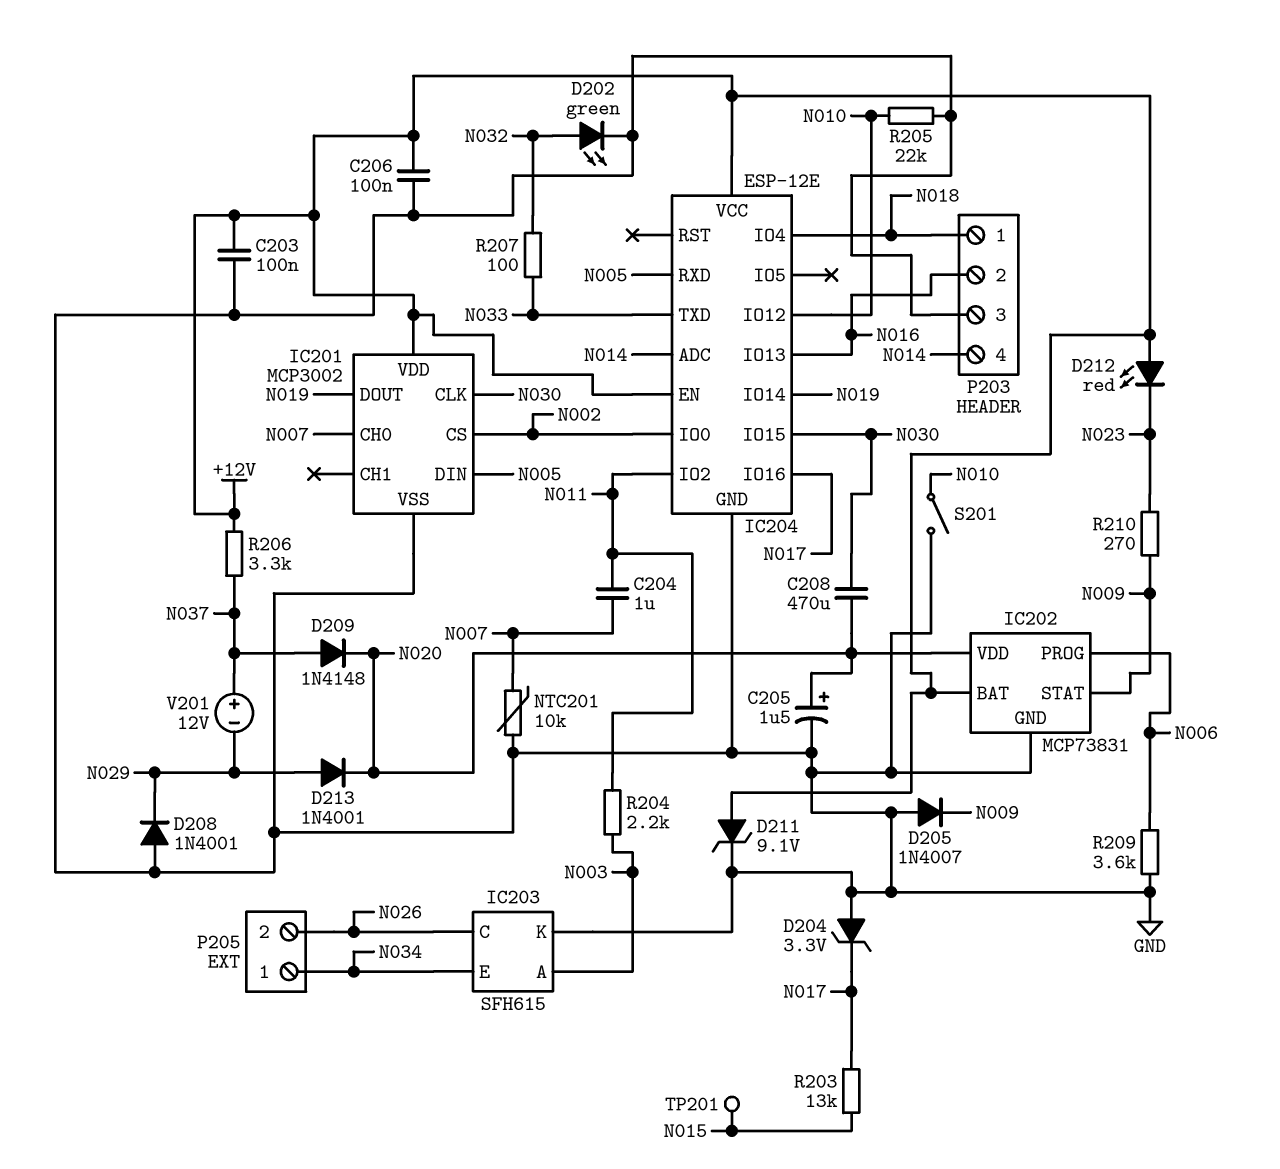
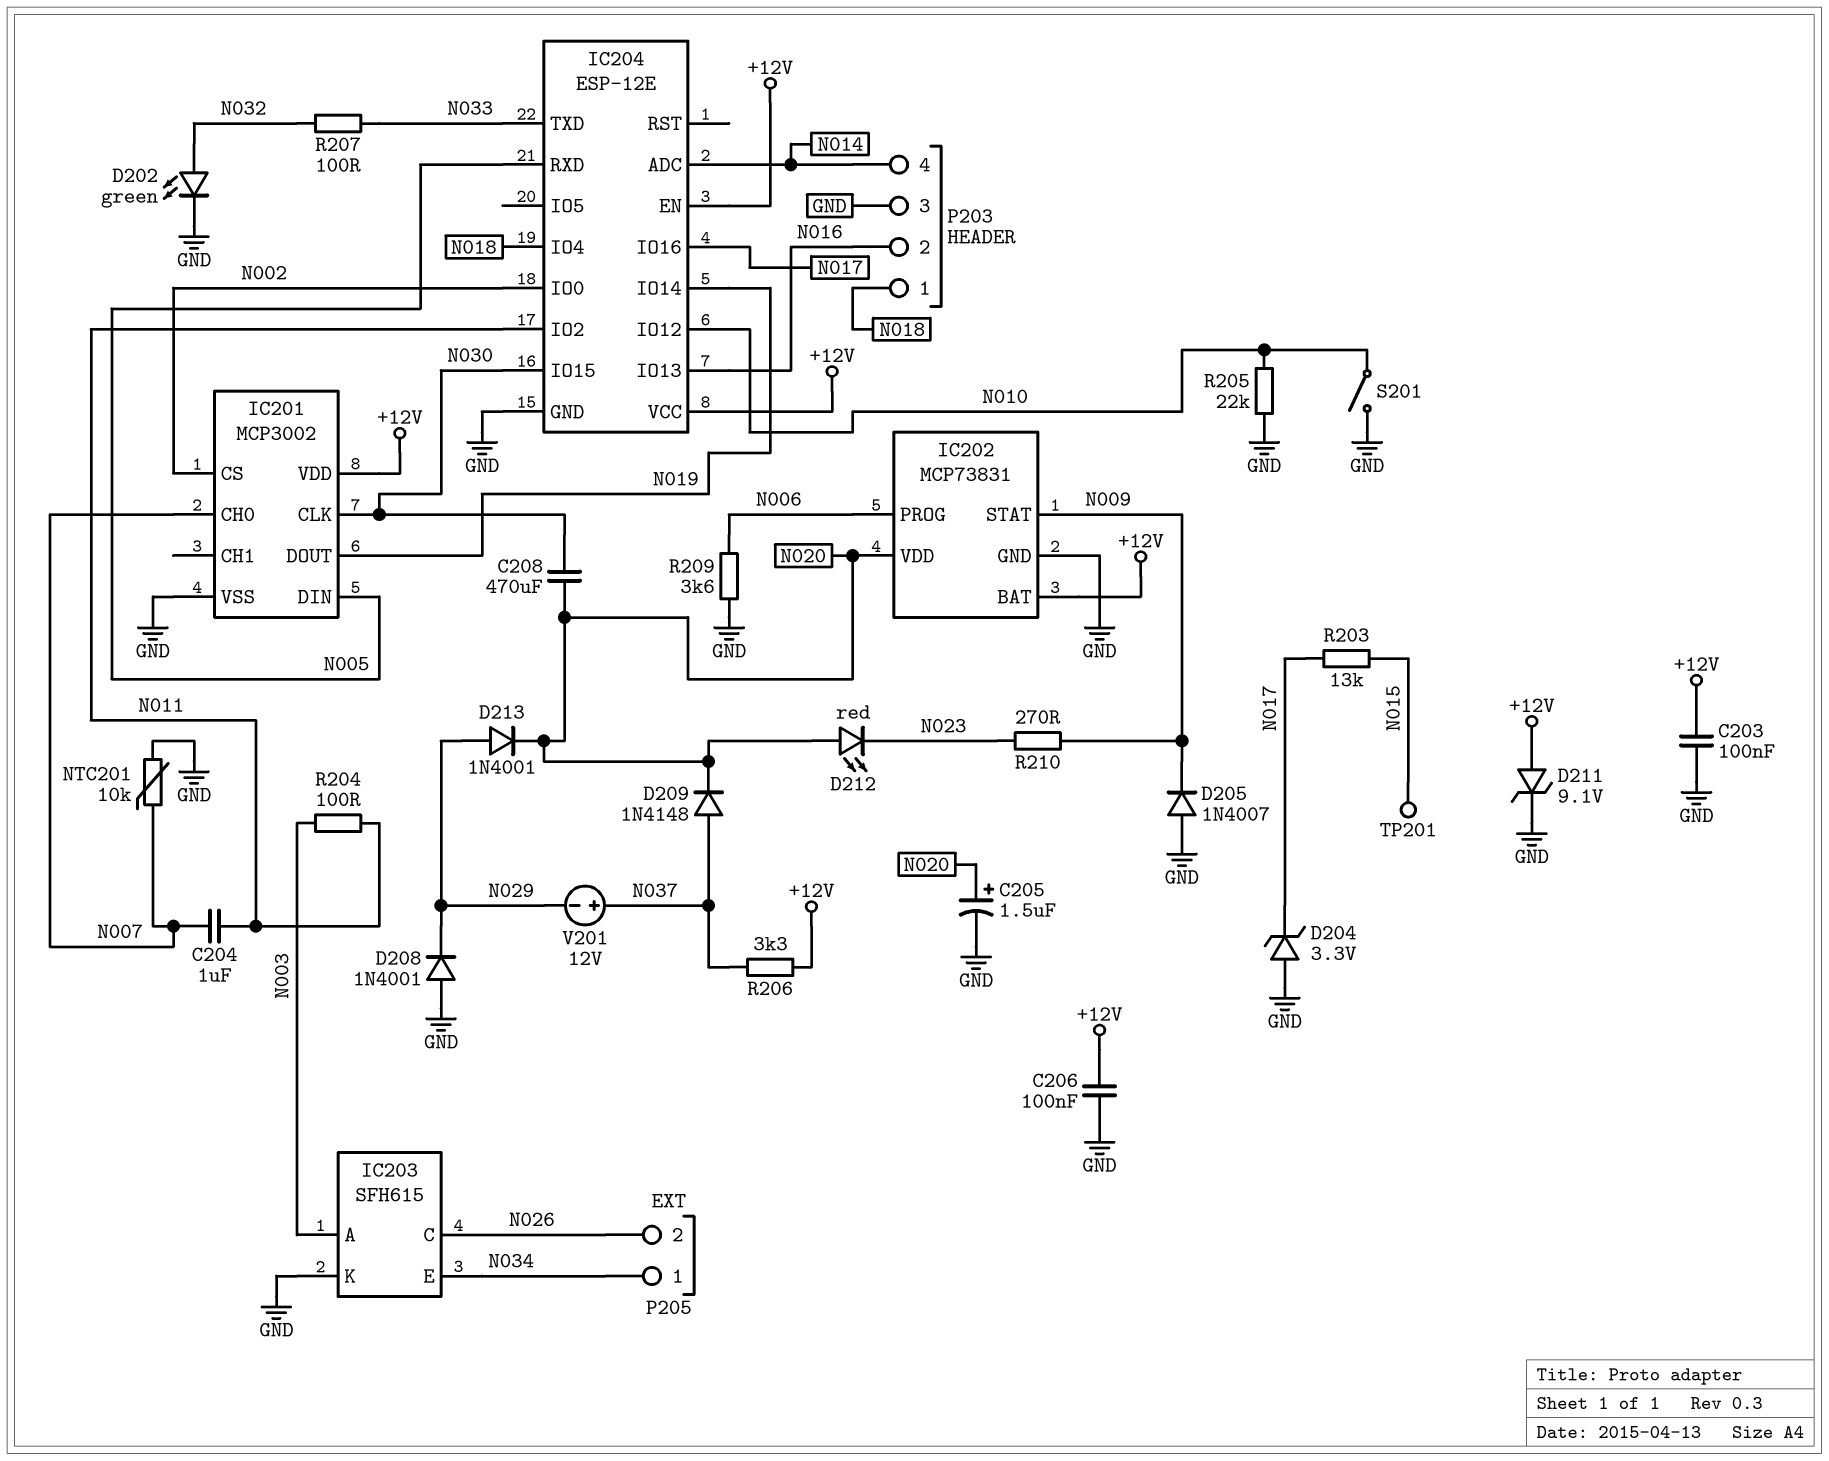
D212: LED red (A +12V, K N023) -> LED red (A N020, K N023)
R204: 2.2k (N003, N011) -> 100 (N003, N011)

